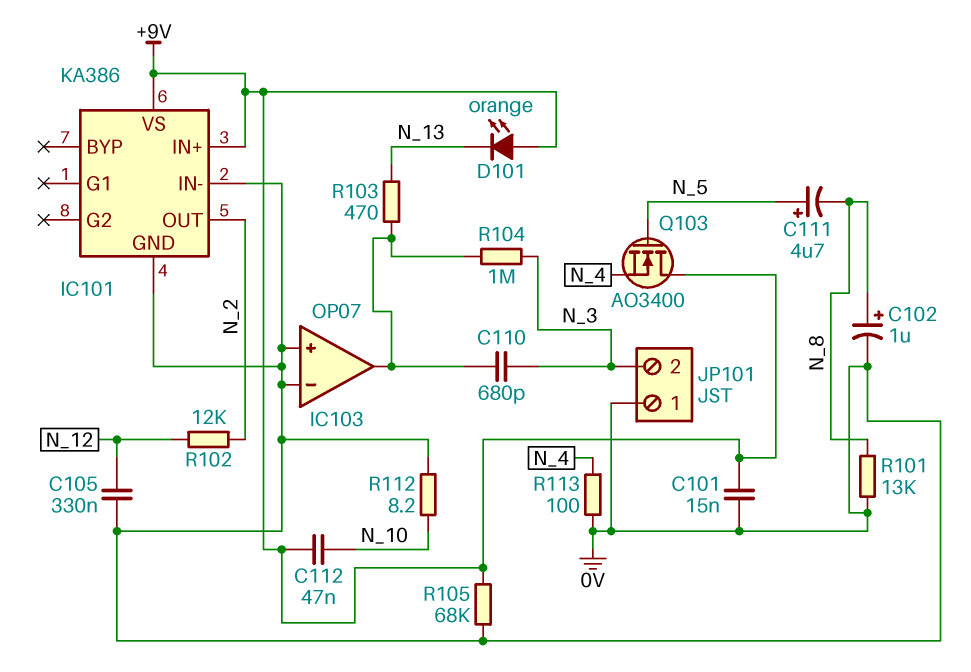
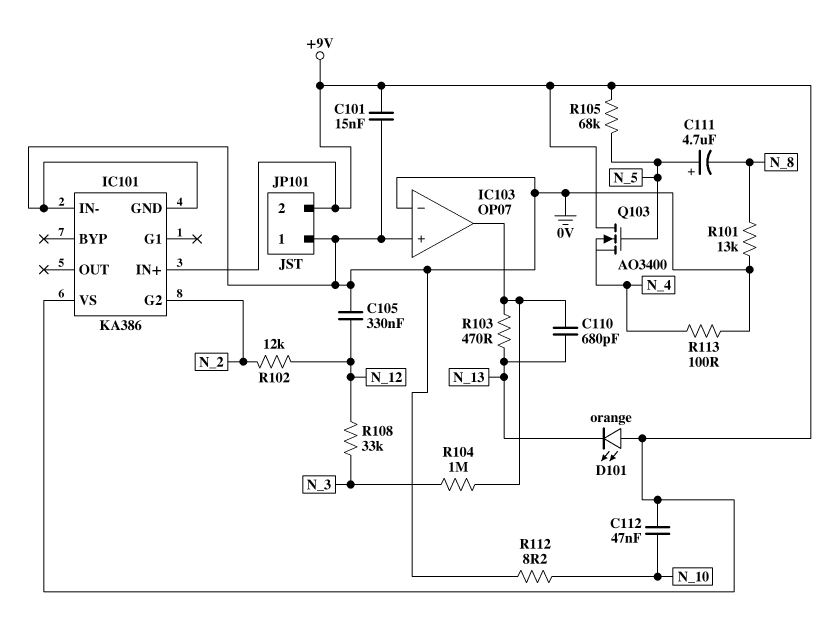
C102: 1uF (plus N_8, minus 0V) -> none
C110: 680pF (IC103/out, N_3) -> 680pF (IC103/out, N_13)
IC101 pin G2: none -> N_2
IC101 pin OUT: N_2 -> none
JP101 pin 2: N_3 -> +9V
R105: 68k (+9V, 0V) -> 68k (+9V, N_5)
R108: none -> 33k (N_3, N_12)

